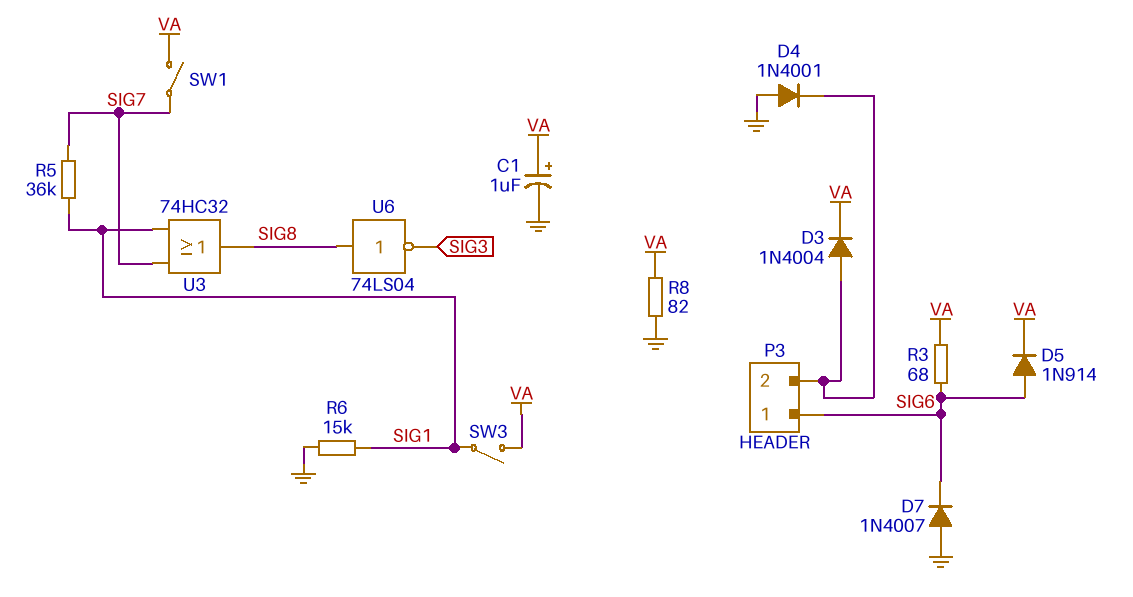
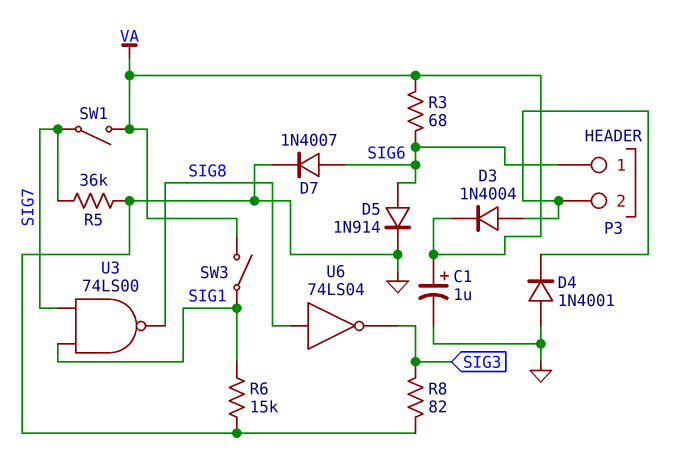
D5: diode 1N914 (A SIG6, K VA) -> diode 1N914 (A SIG6, K GND)
D7: diode 1N4007 (A GND, K SIG6) -> diode 1N4007 (A SIG6, K GND)
R5: 36k (SIG1, SIG7) -> 36k (GND, SIG7)
R8: 82 (GND, VA) -> 82 (GND, SIG3)
U3: OR 74HC32 (in SIG1, in SIG7, out SIG8) -> NAND 74LS00 (in SIG1, in SIG7, out SIG8)

